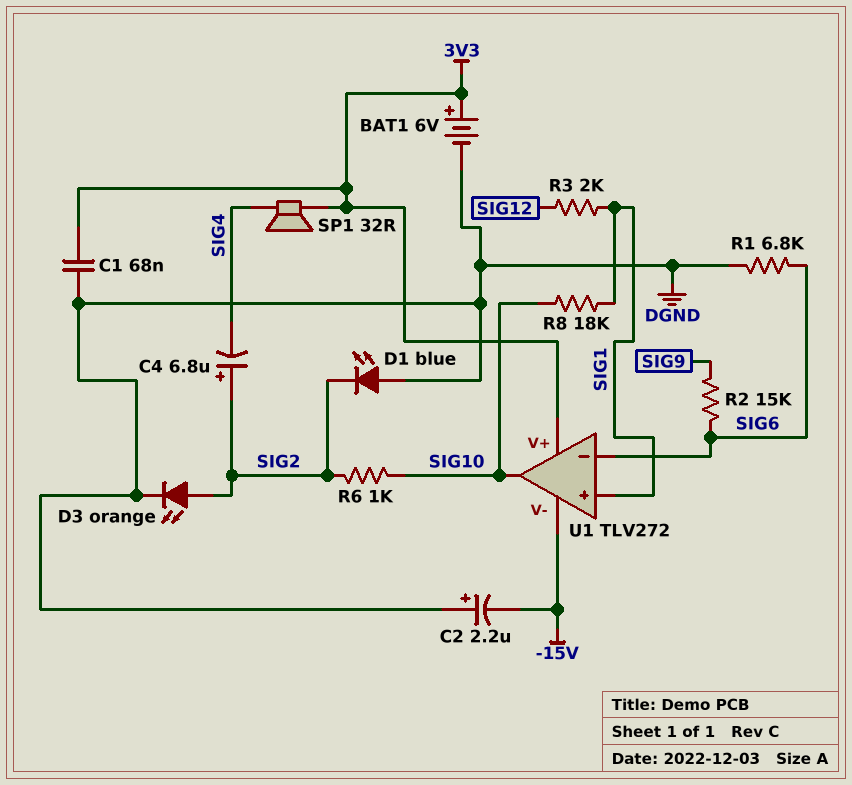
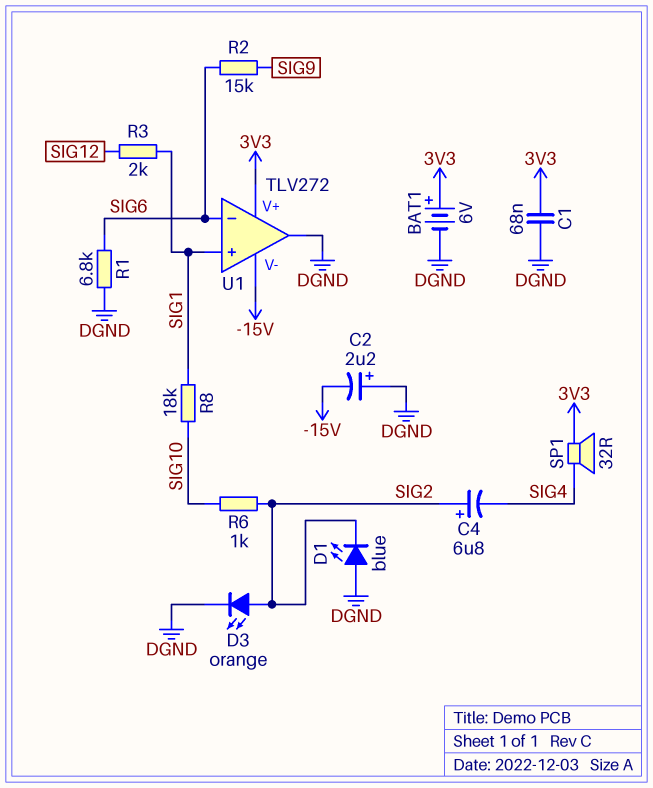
U1 pin out: SIG10 -> DGND

